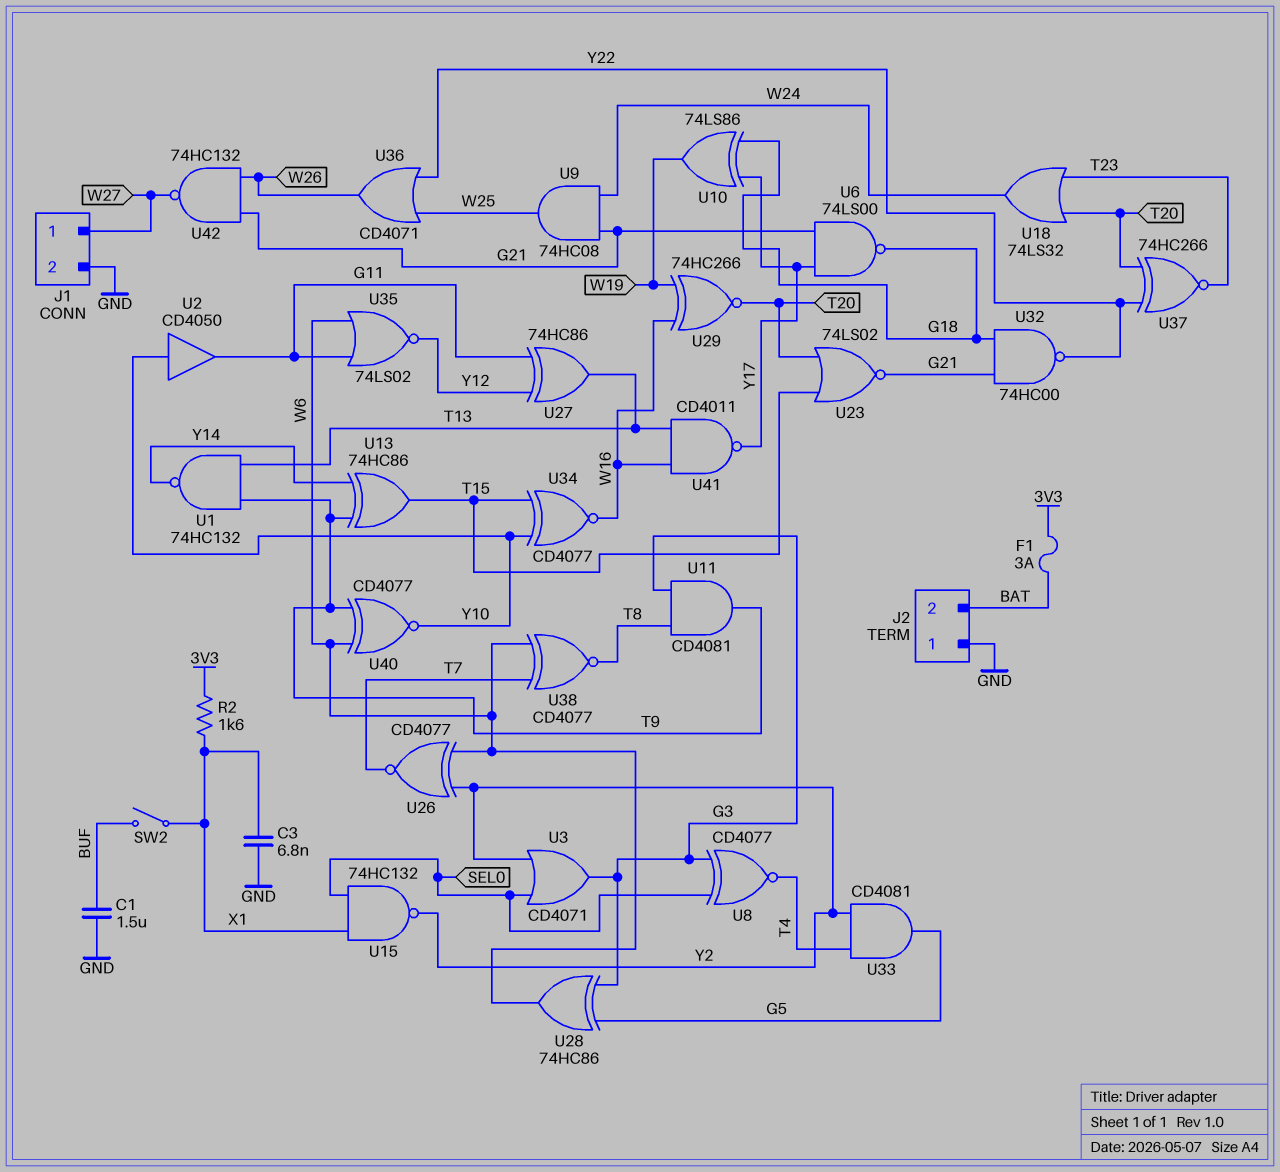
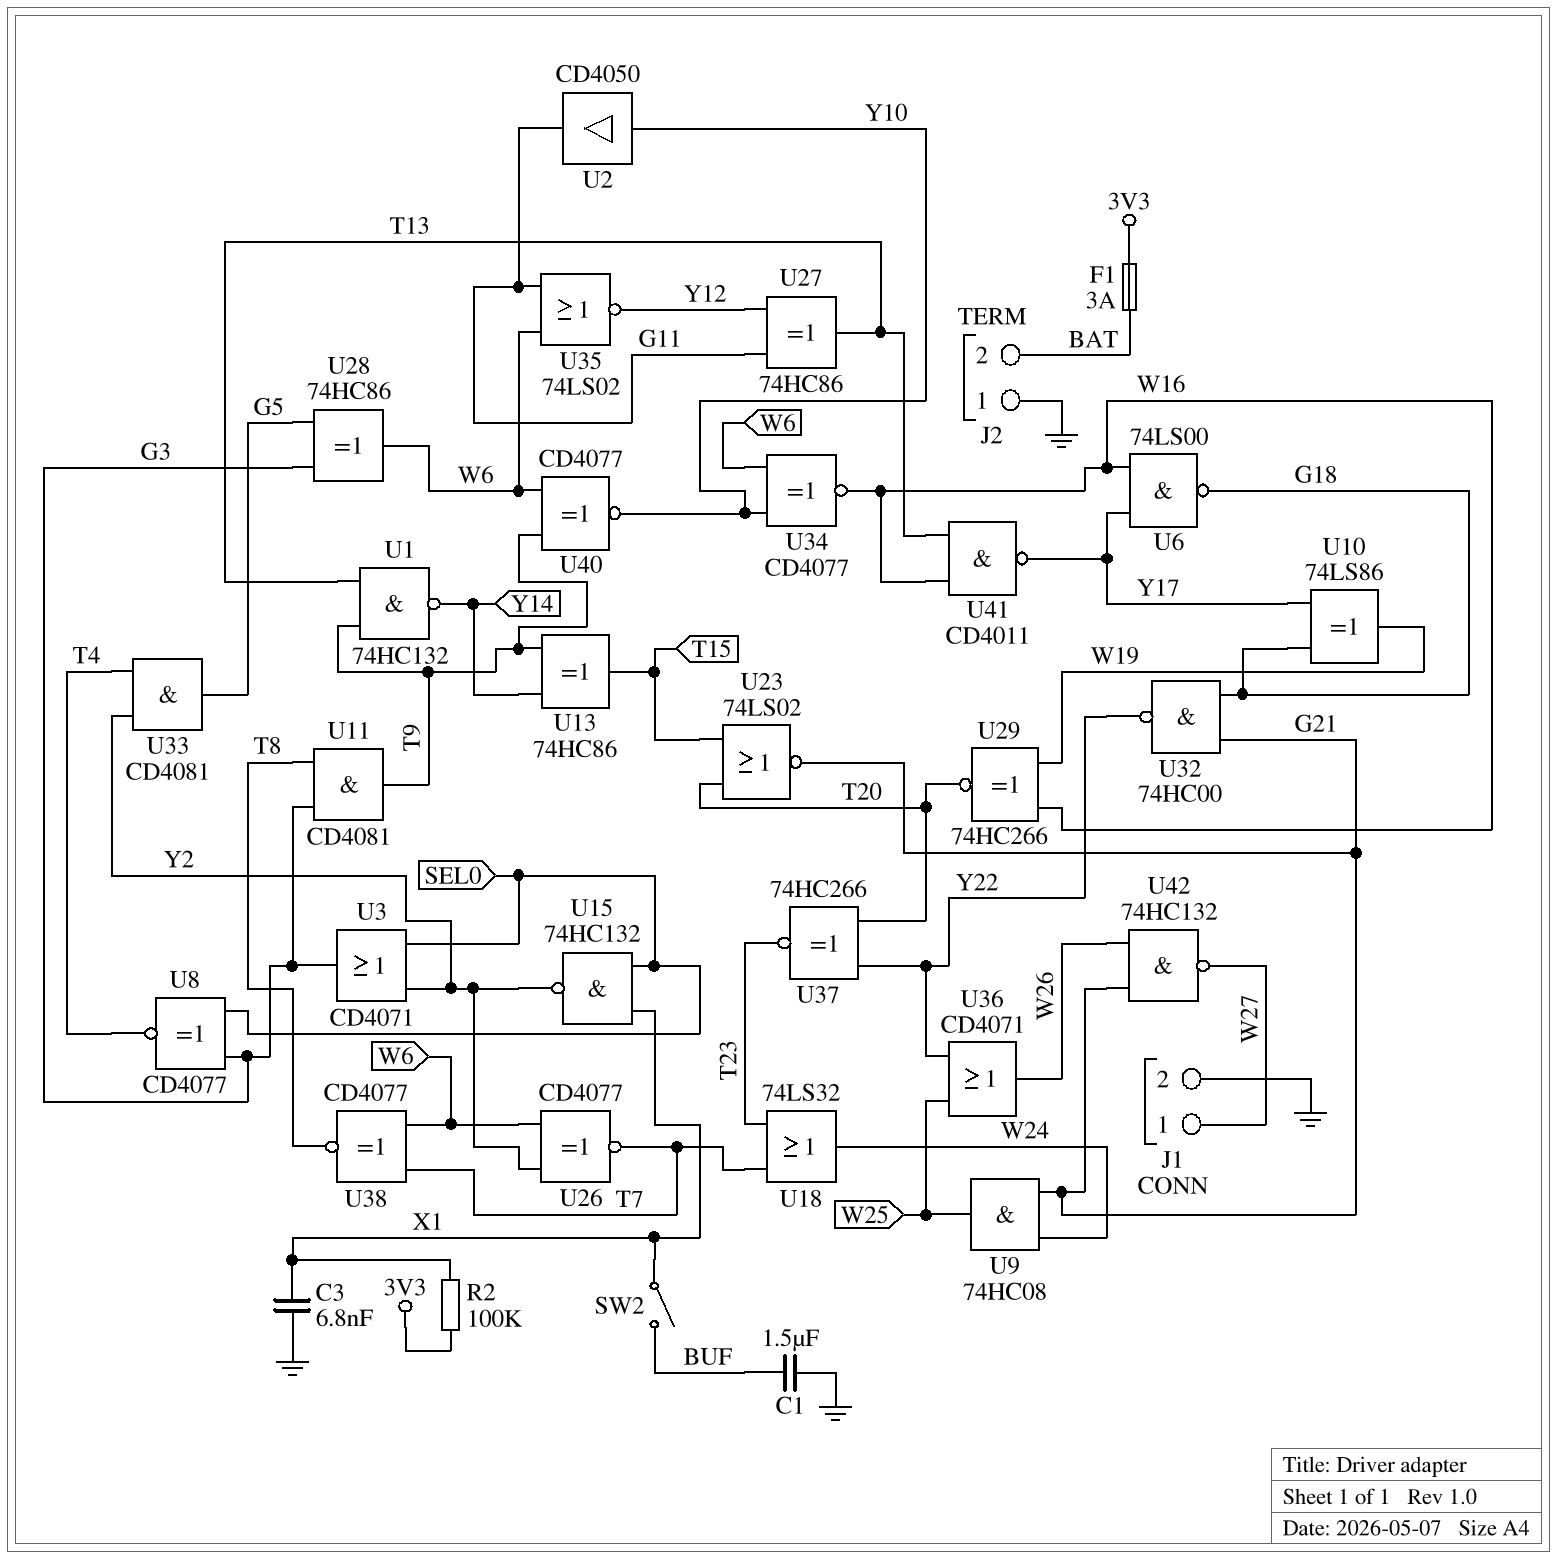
R2: 1.6k (3V3, X1) -> 100k (3V3, X1)
U6: NAND 74LS00 (in G21, in Y17, out G18) -> NAND 74LS00 (in W16, in Y17, out G18)
U18: OR 74LS32 (in T20, in T23, out W24) -> OR 74LS32 (in T7, in T23, out W24)
U34: XNOR CD4077 (in T15, in Y10, out W16) -> XNOR CD4077 (in W6, in Y10, out W16)

